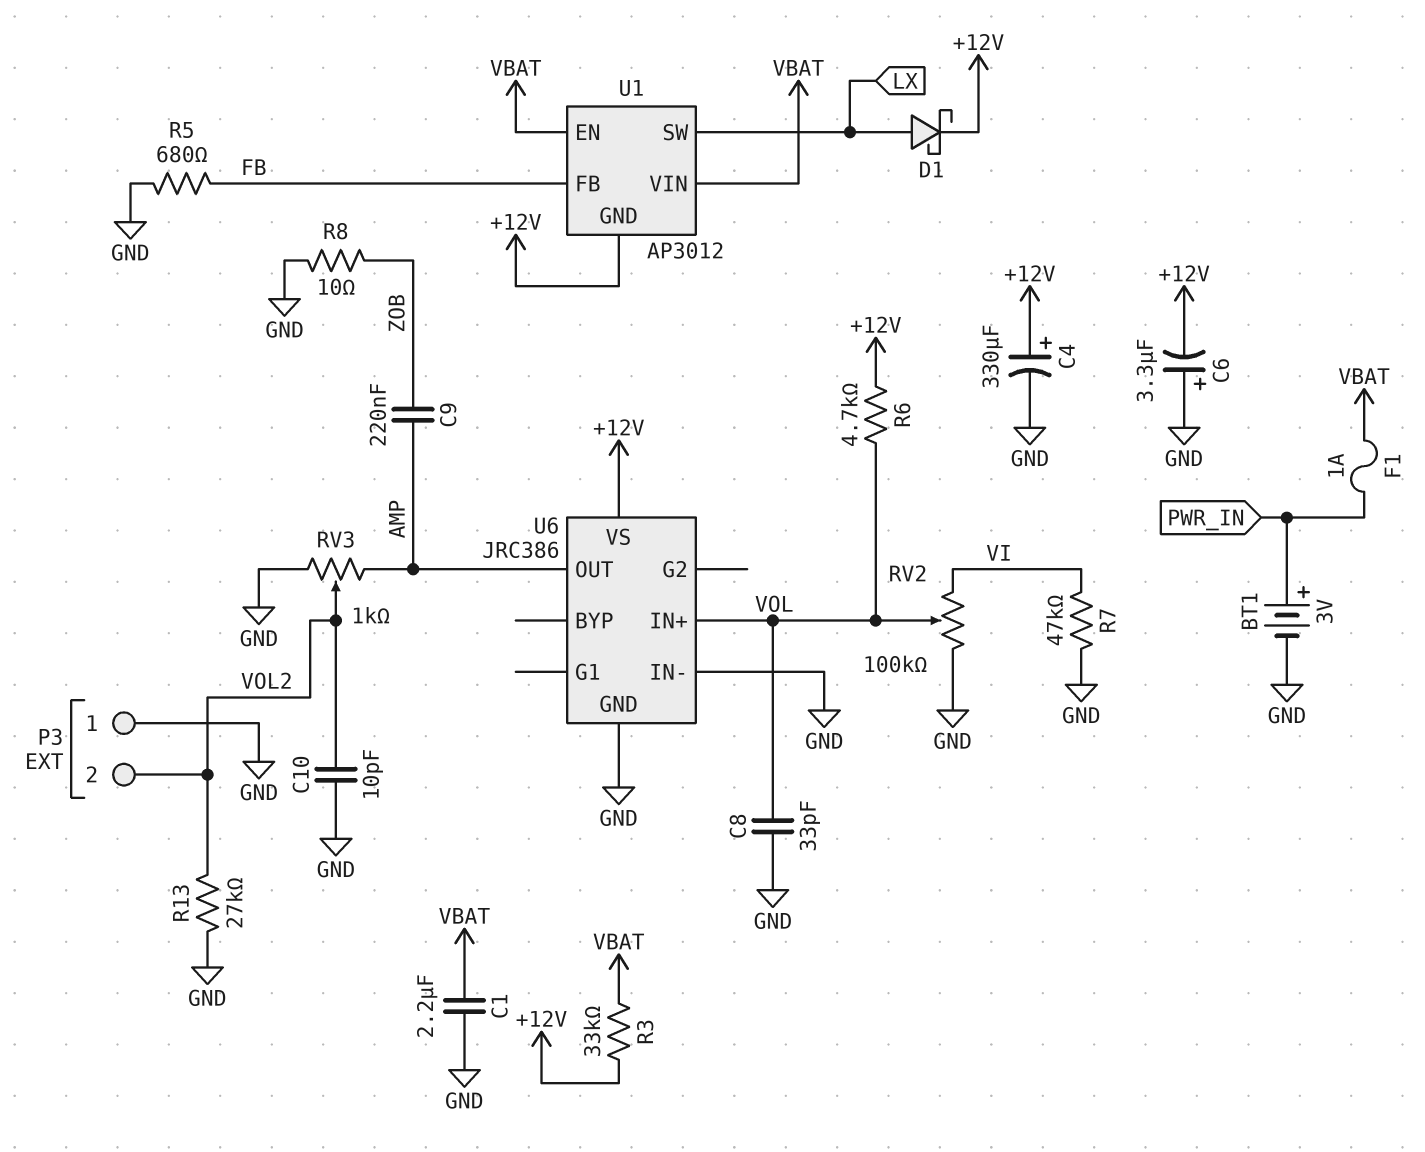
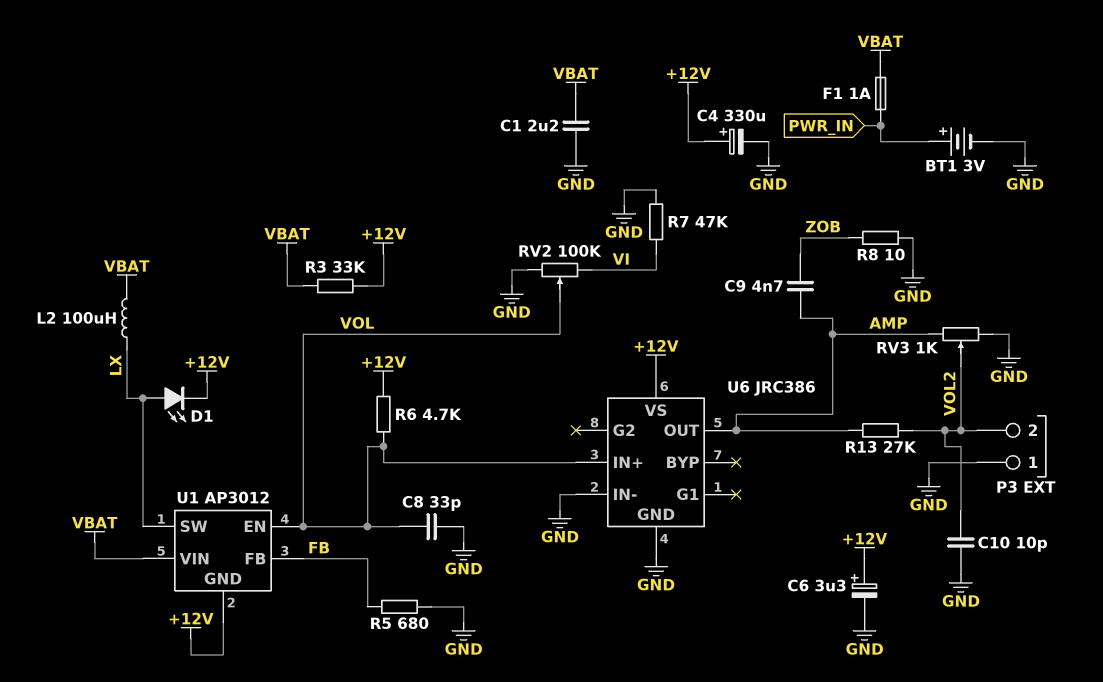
C6: 3.3uF (plus GND, minus +12V) -> 3.3uF (plus +12V, minus GND)
C9: 220nF (AMP, ZOB) -> 4.7nF (AMP, ZOB)
D1: schottky (A LX, K +12V) -> LED (A LX, K +12V)
L2: none -> 100uH (LX, VBAT)
R13: 27k (GND, VOL2) -> 27k (AMP, VOL2)
U1 pin EN: VBAT -> VOL

